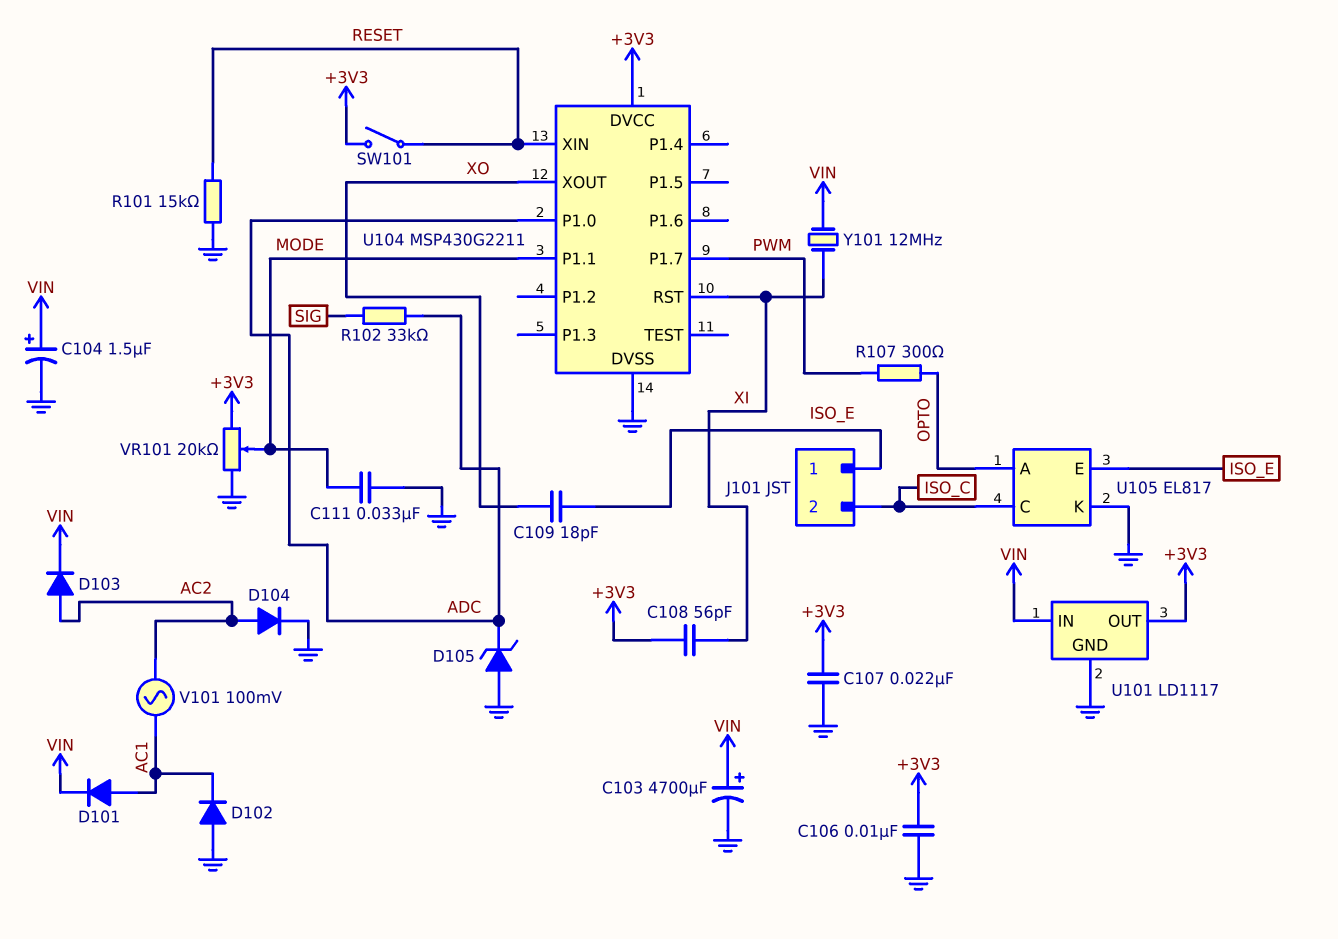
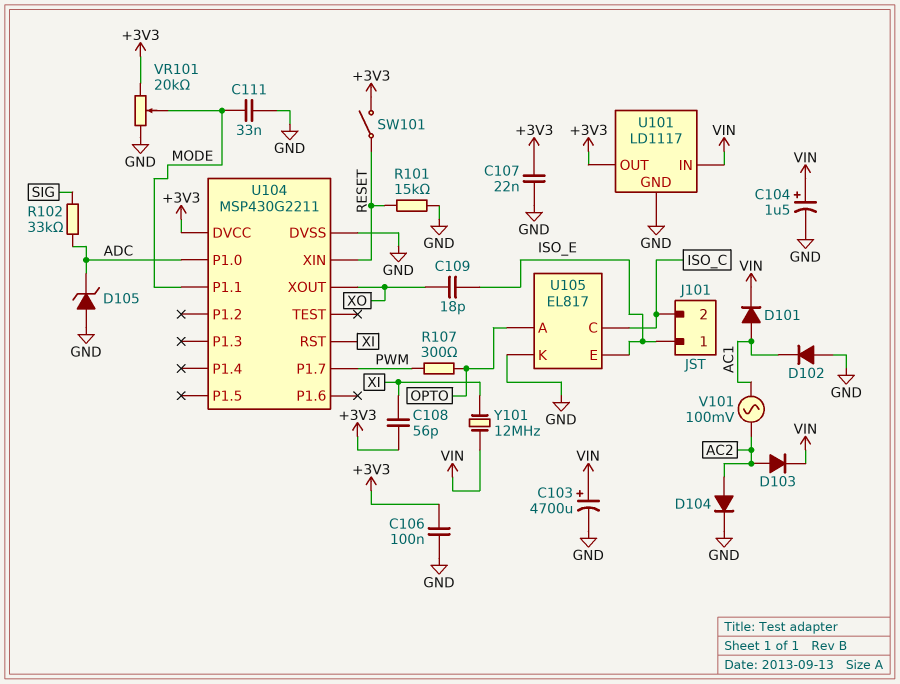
C106: 10nF (+3V3, GND) -> 100nF (+3V3, GND)

